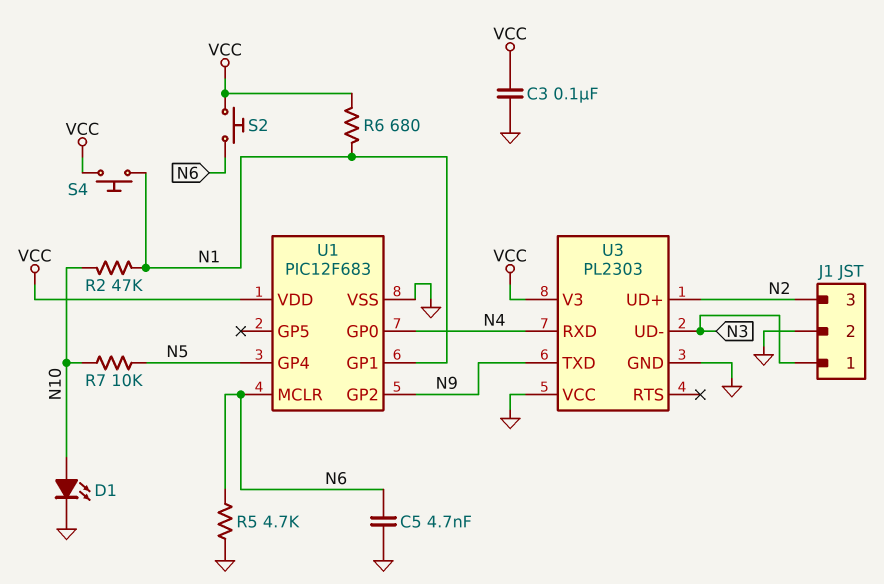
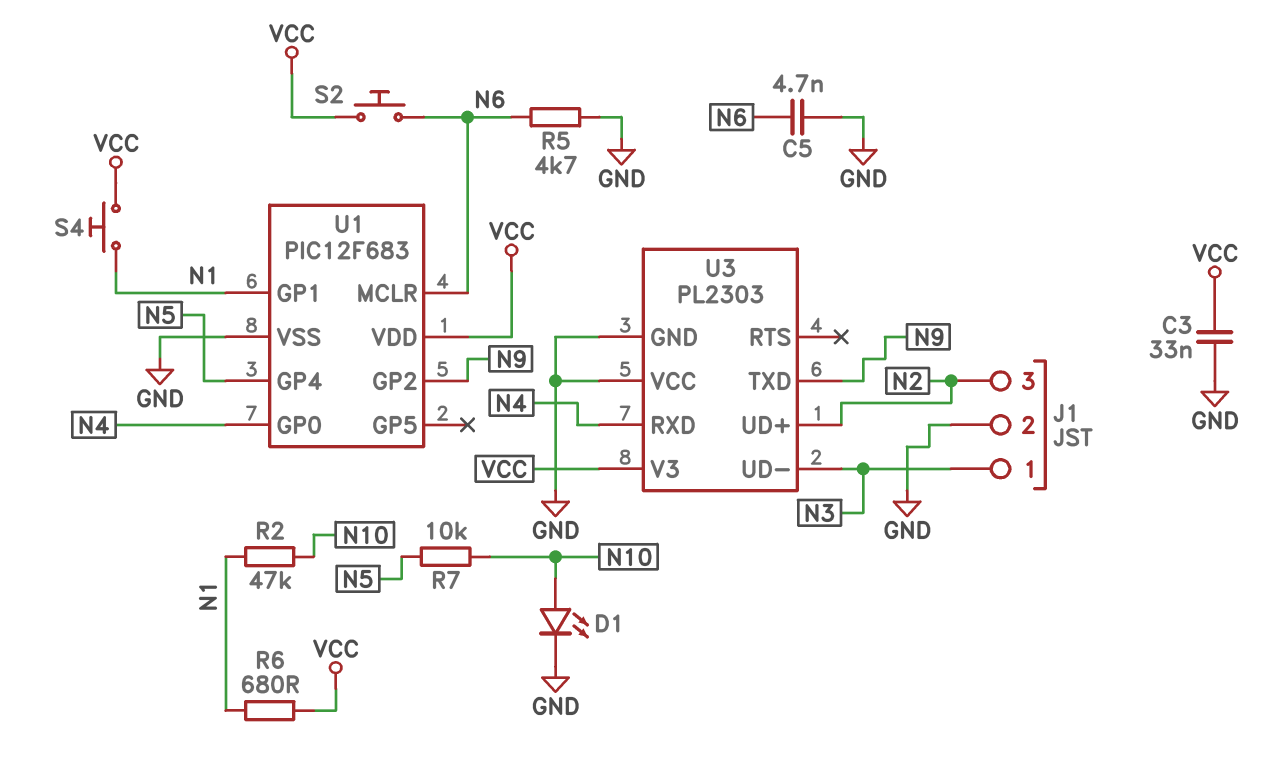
C3: 100nF (GND, VCC) -> 33nF (GND, VCC)

